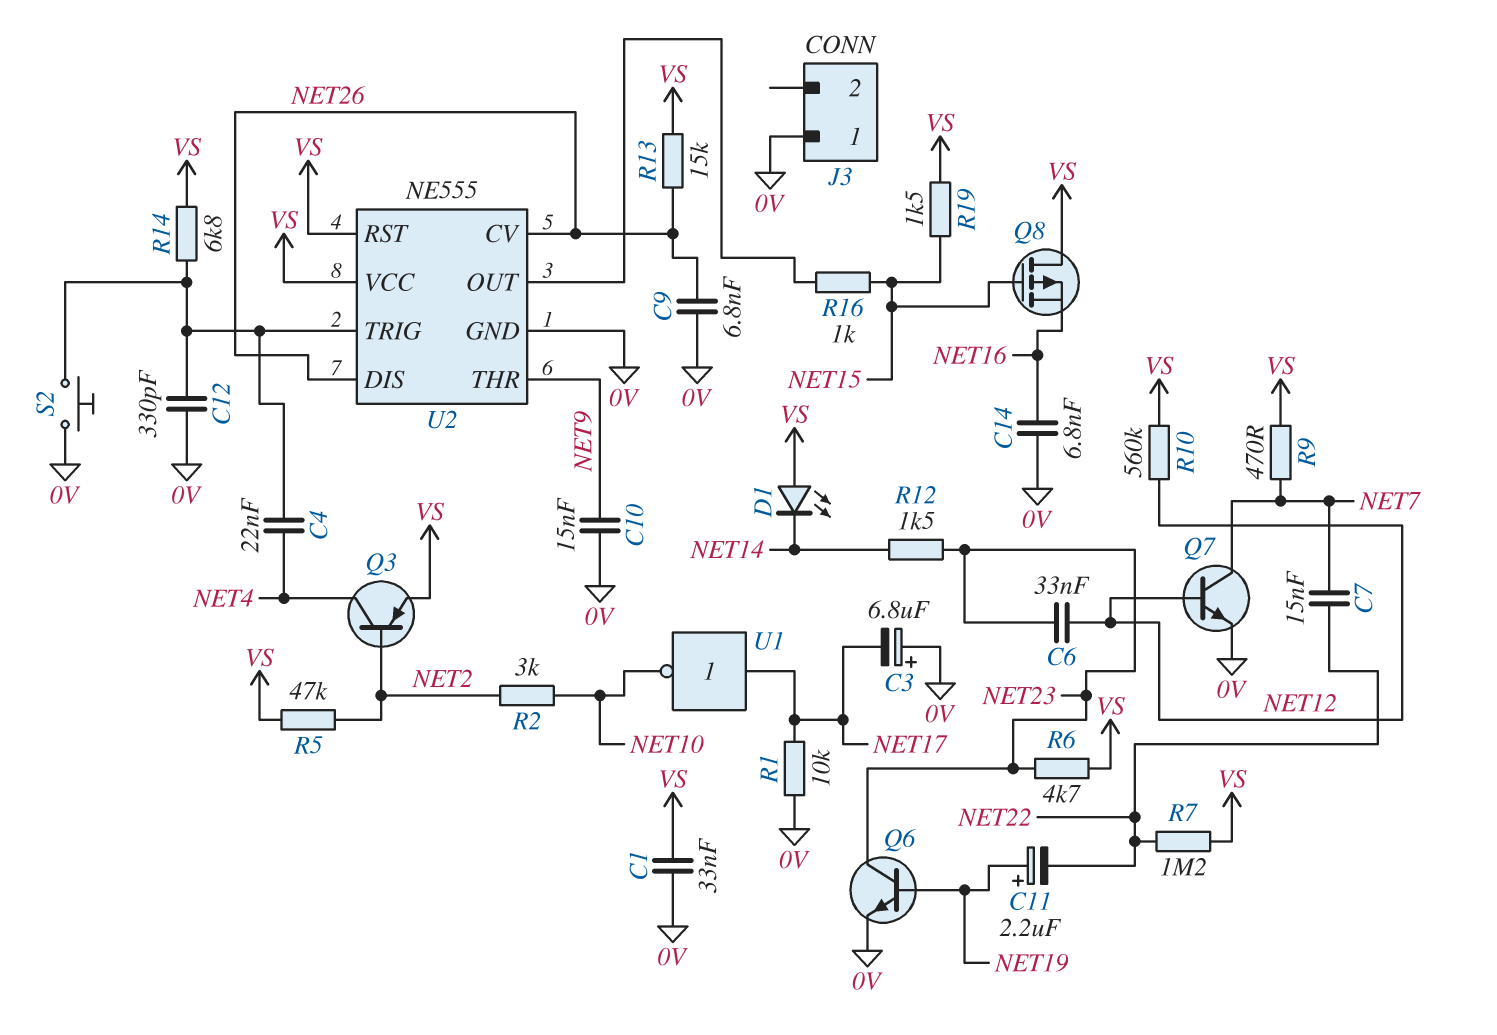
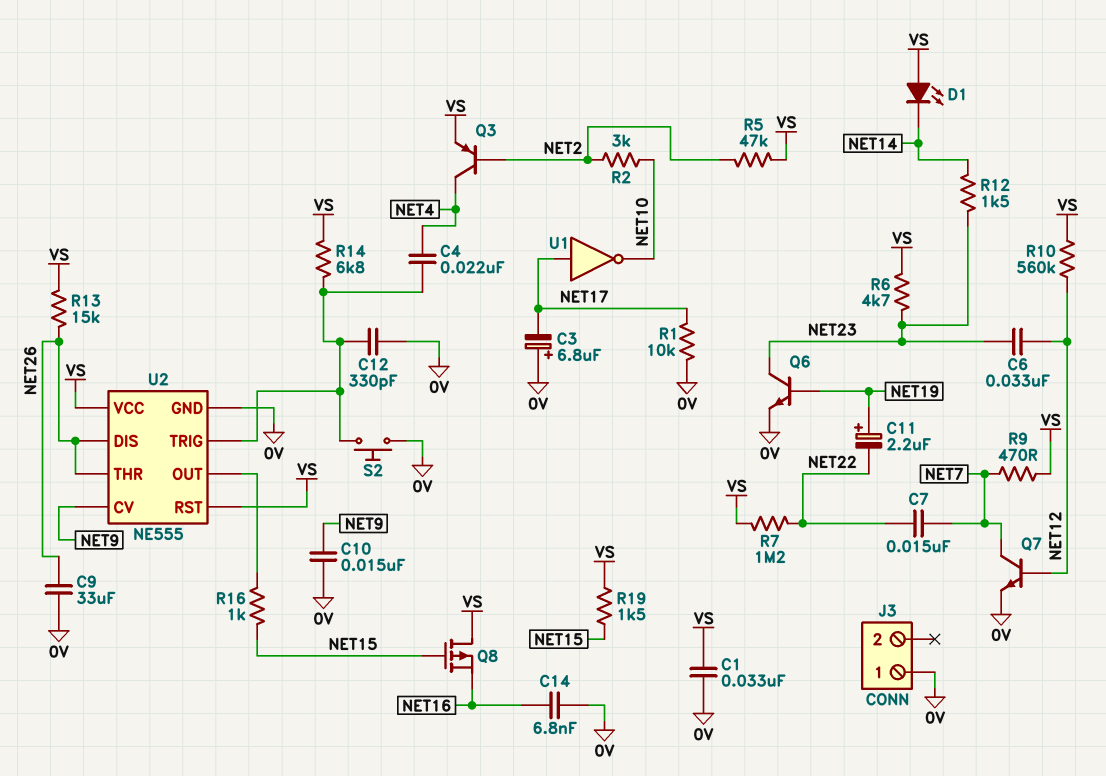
C9: 6.8nF (0V, NET26) -> 33uF (0V, NET26)
U2 pin CV: NET26 -> NET9
U2 pin THR: NET9 -> NET26

